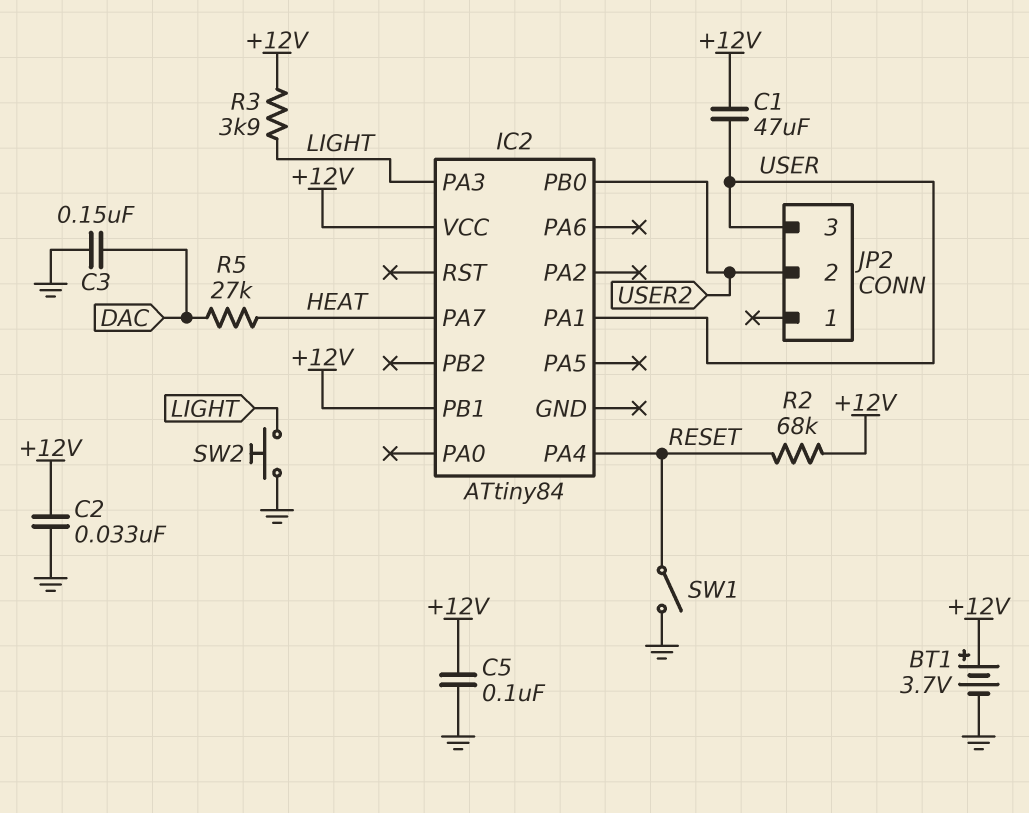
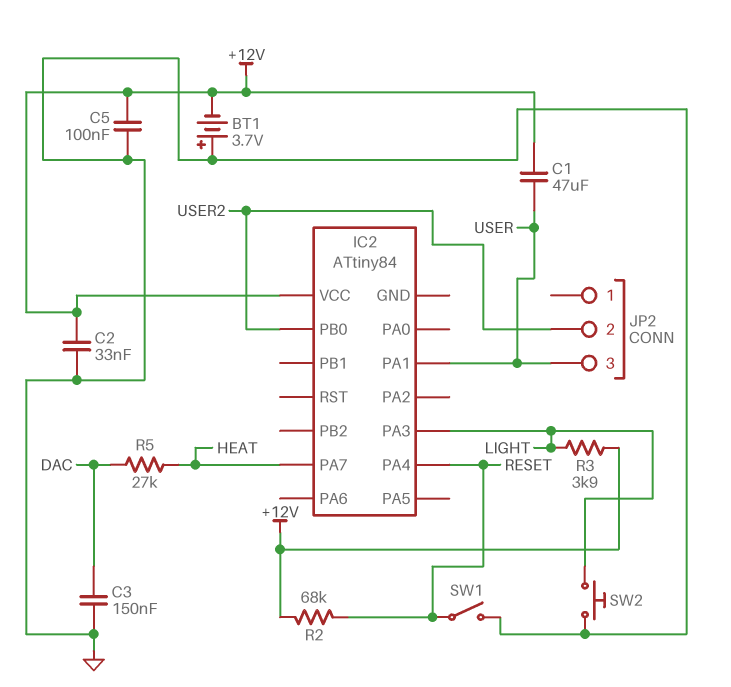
BT1: 3.7V (plus +12V, minus GND) -> 3.7V (plus GND, minus +12V)
IC2 pin PB1: +12V -> none

